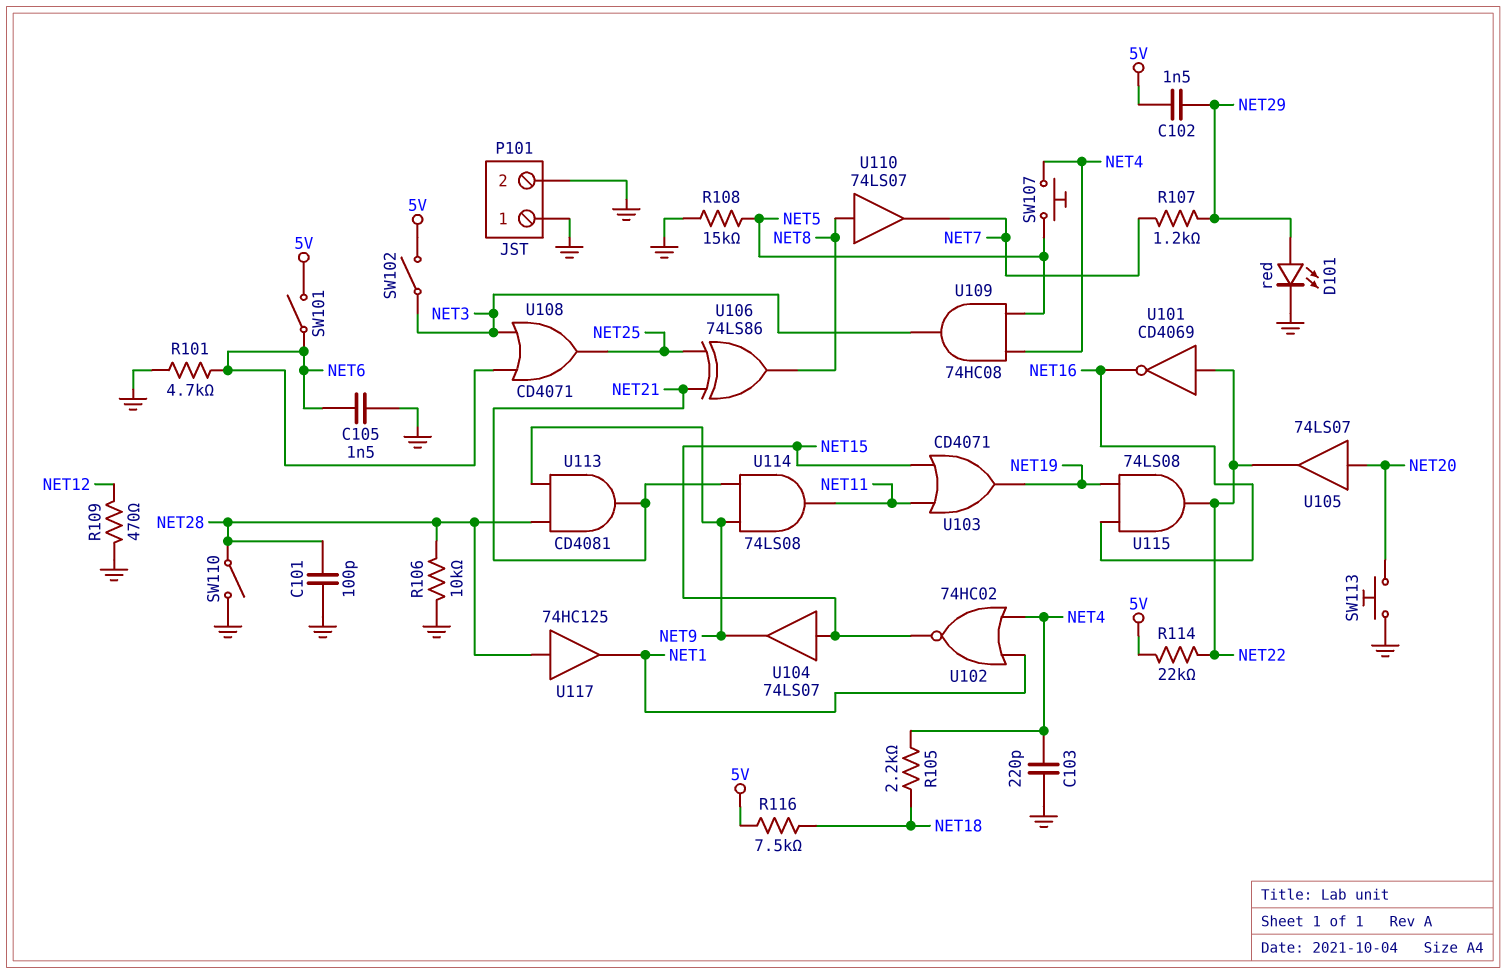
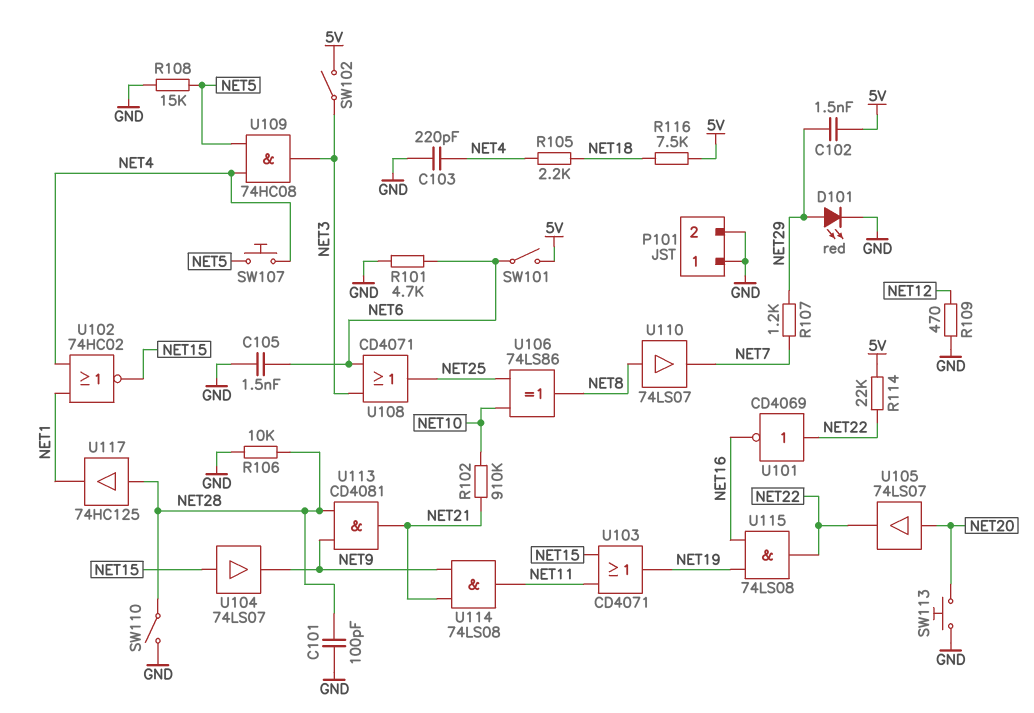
R102: none -> 910k (NET10, NET21)
U106: XOR 74LS86 (in NET21, in NET25, out NET8) -> XOR 74LS86 (in NET10, in NET25, out NET8)

